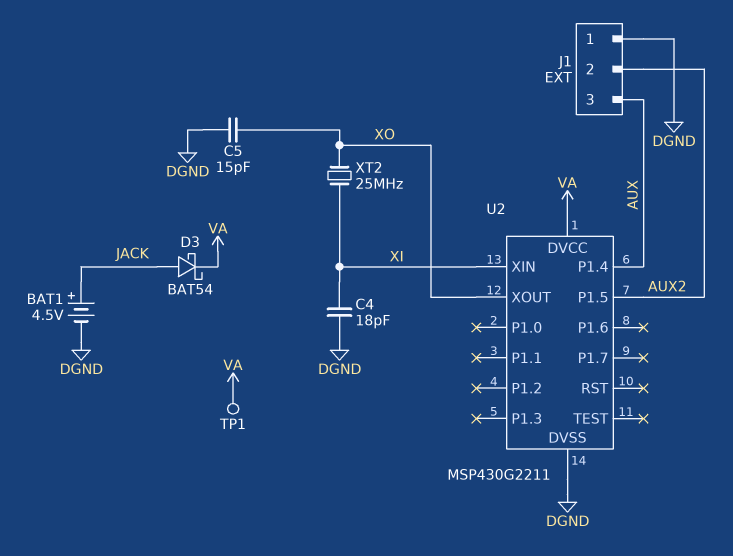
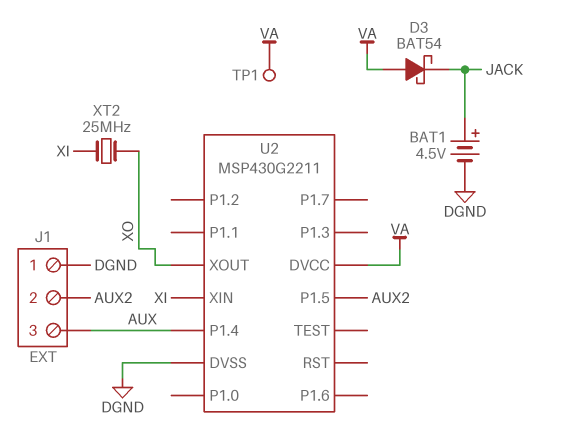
C4: 18pF (DGND, XI) -> none
C5: 15pF (DGND, XO) -> none
D3: schottky BAT54 (A JACK, K VA) -> schottky BAT54 (A VA, K JACK)

